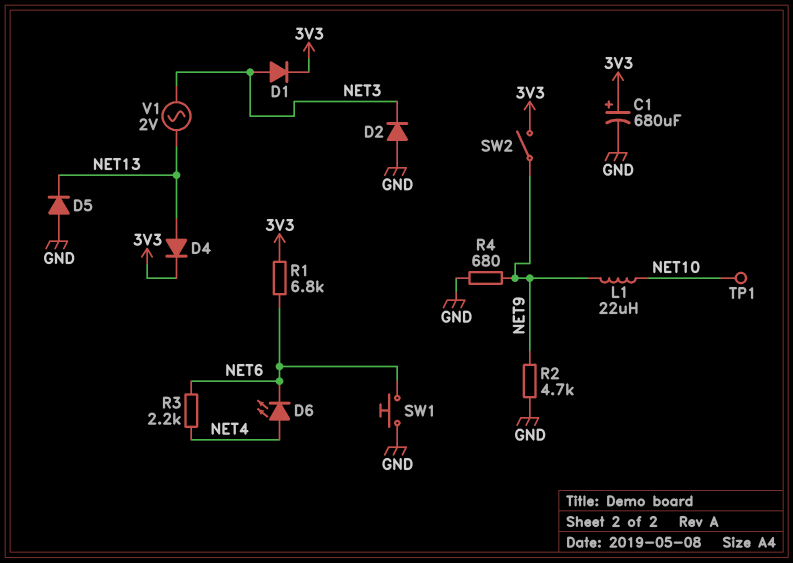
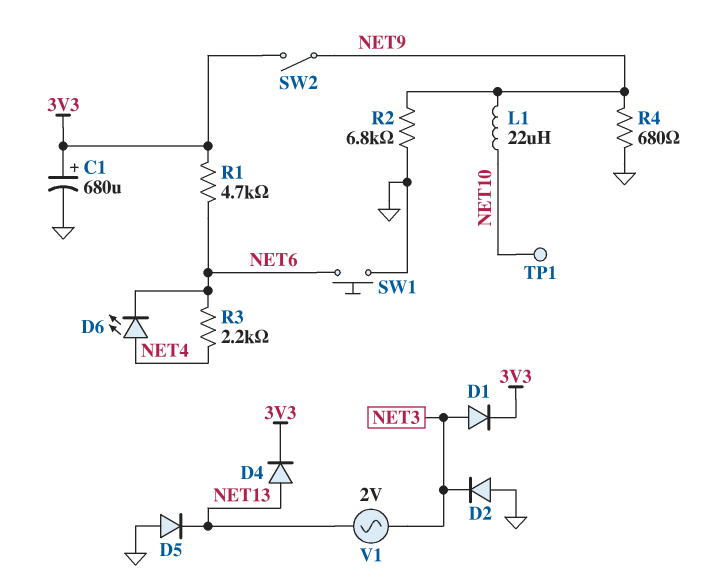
R1: 6.8k (3V3, NET6) -> 4.7k (3V3, NET6)
R2: 4.7k (GND, NET9) -> 6.8k (GND, NET9)

